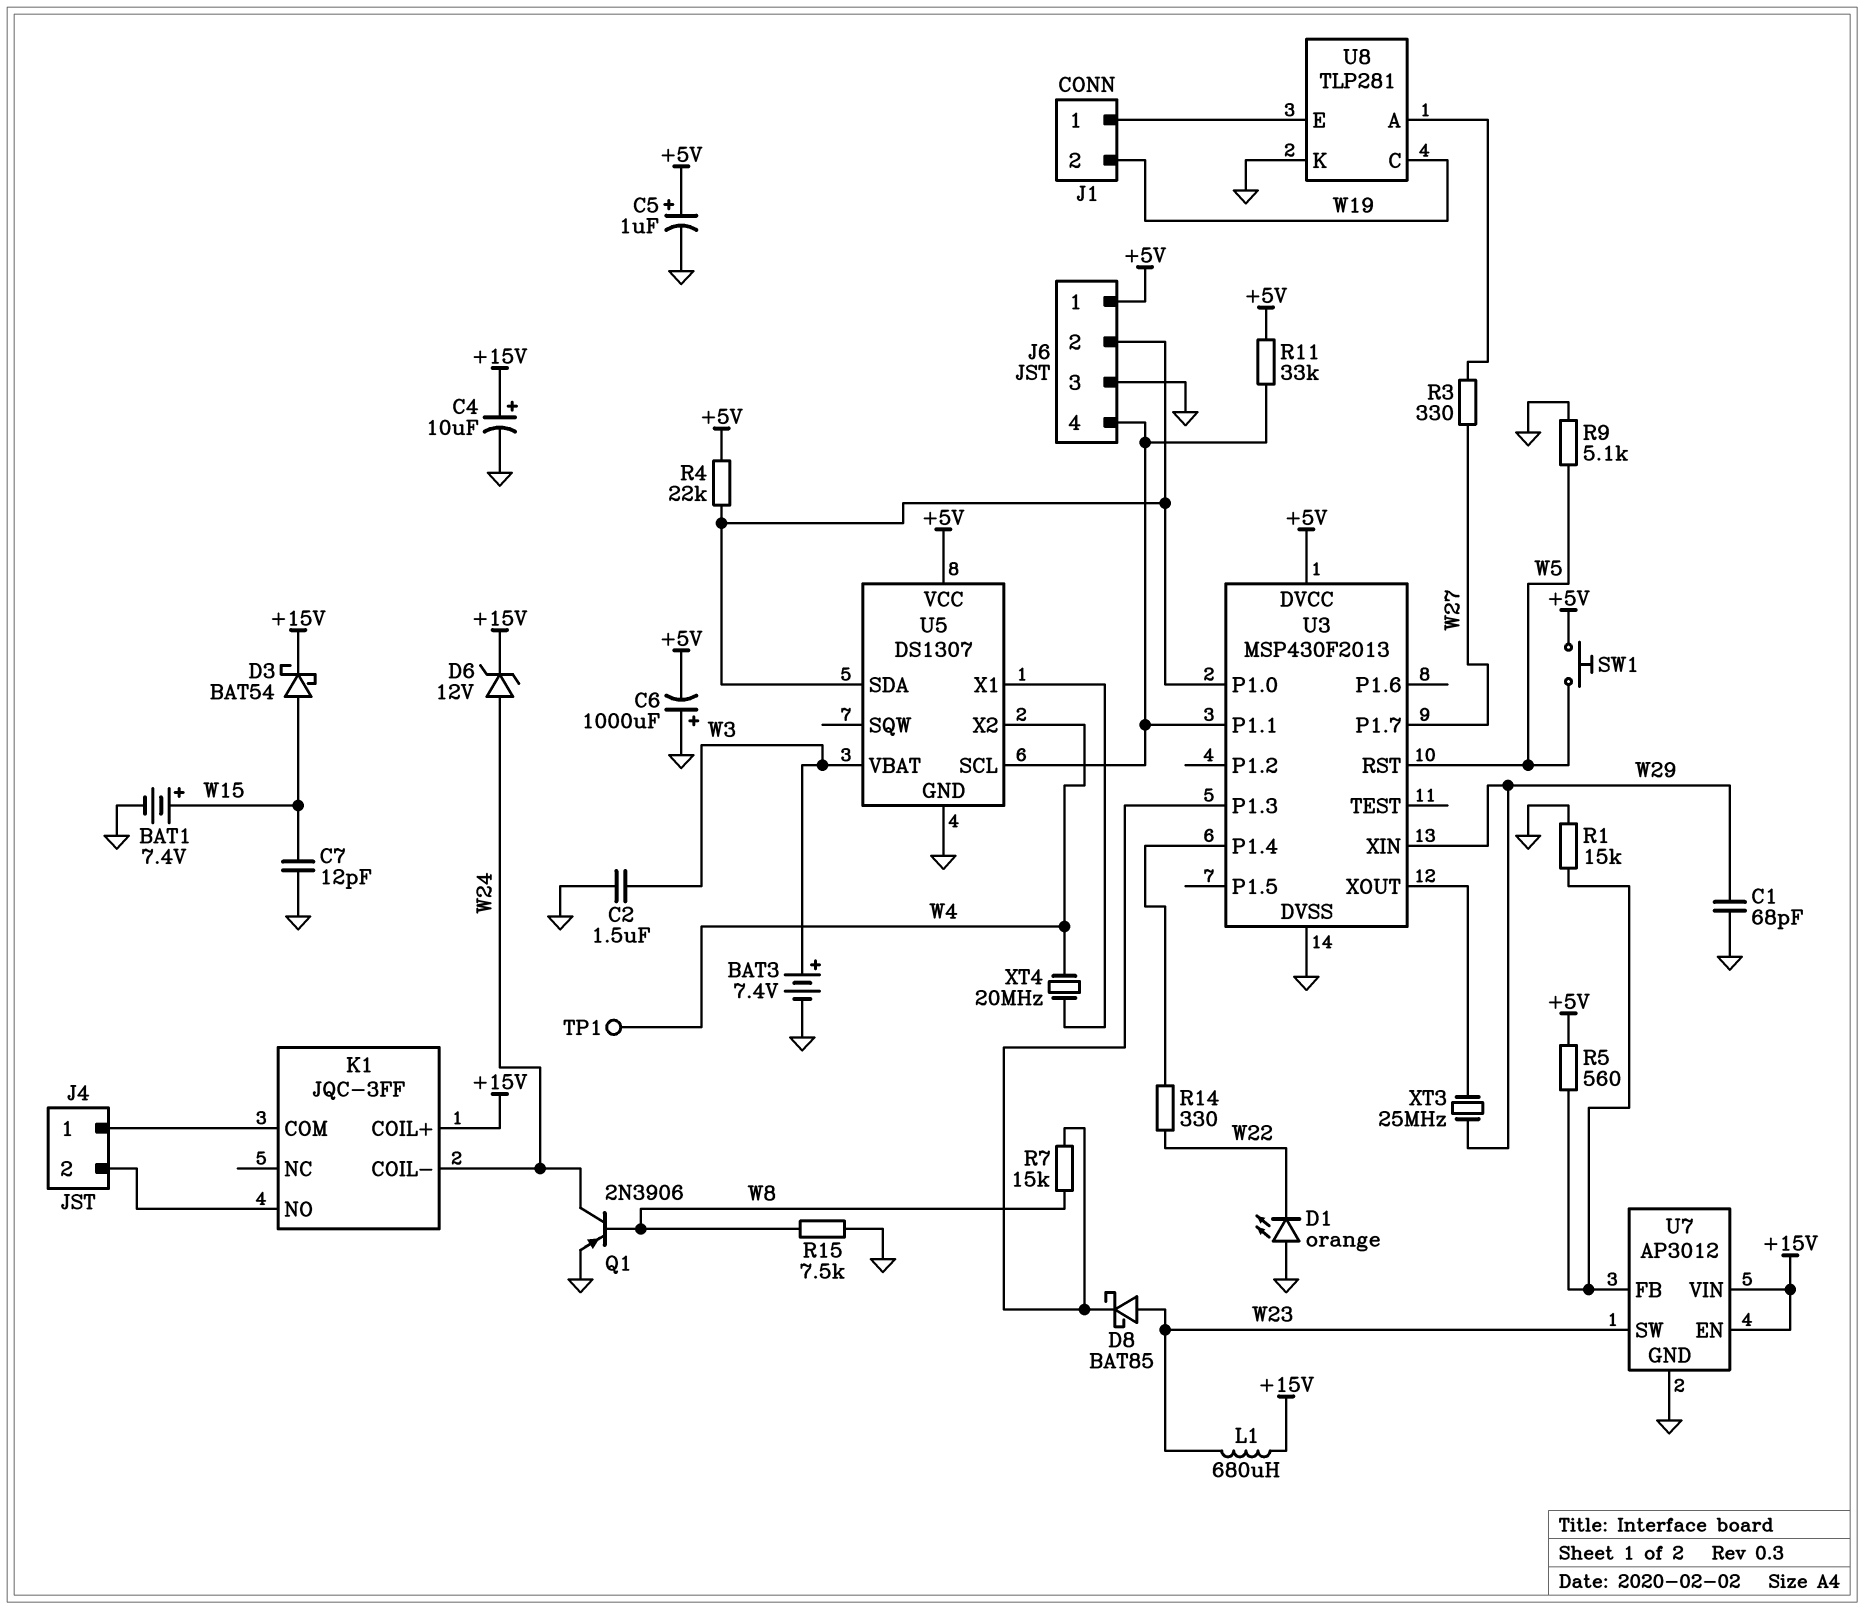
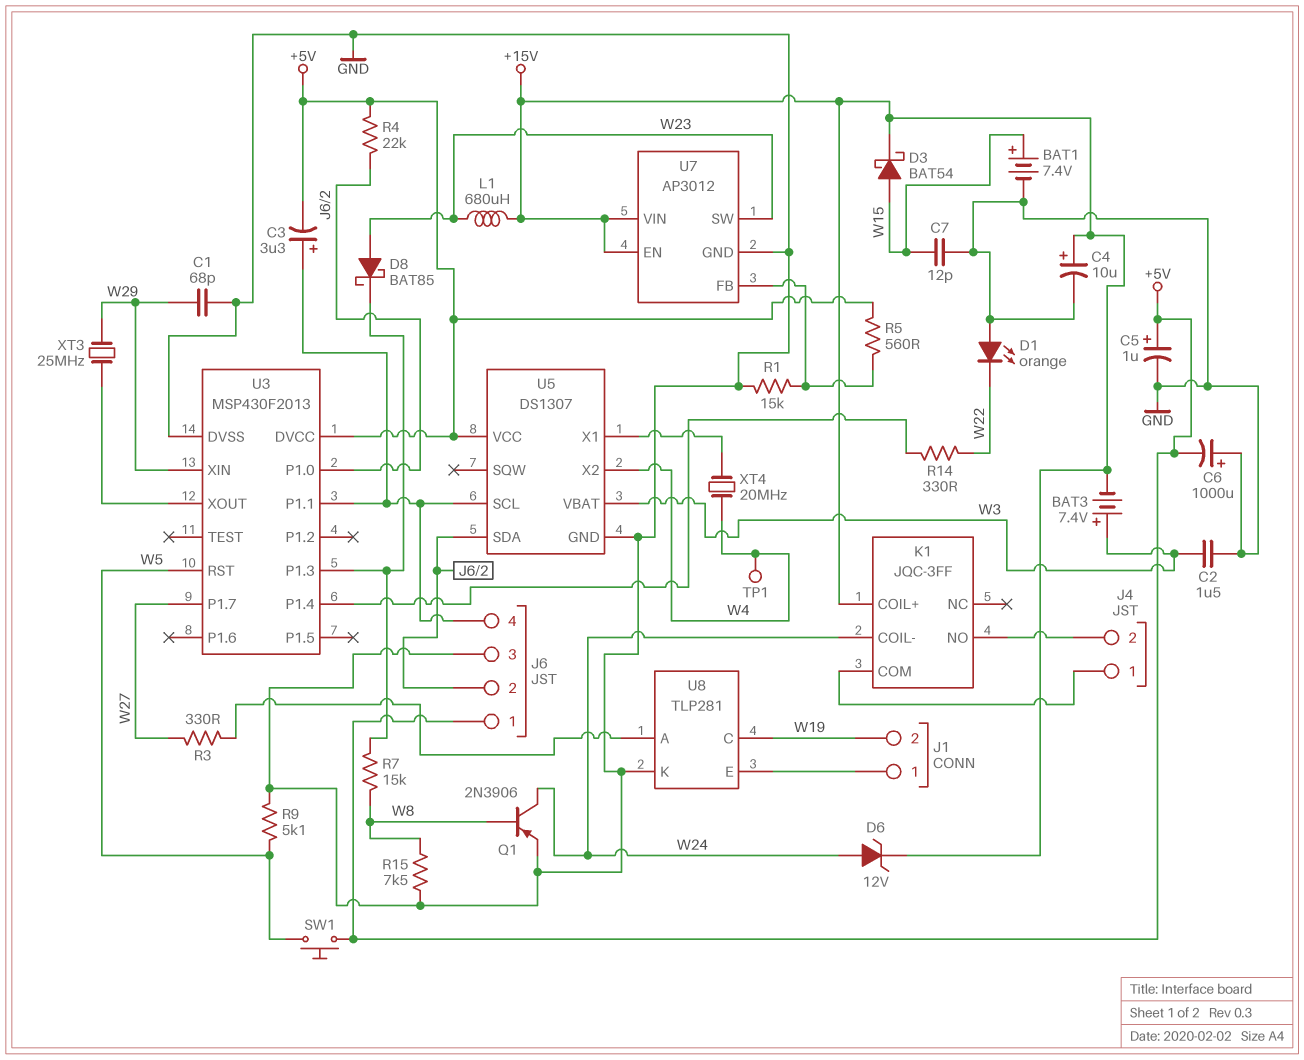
BAT3: 7.4V (plus W3, minus GND) -> 7.4V (plus W3, minus +15V)
C3: none -> 3.3uF (plus J6/4, minus +5V)
R11: 33k (+5V, J6/4) -> none

